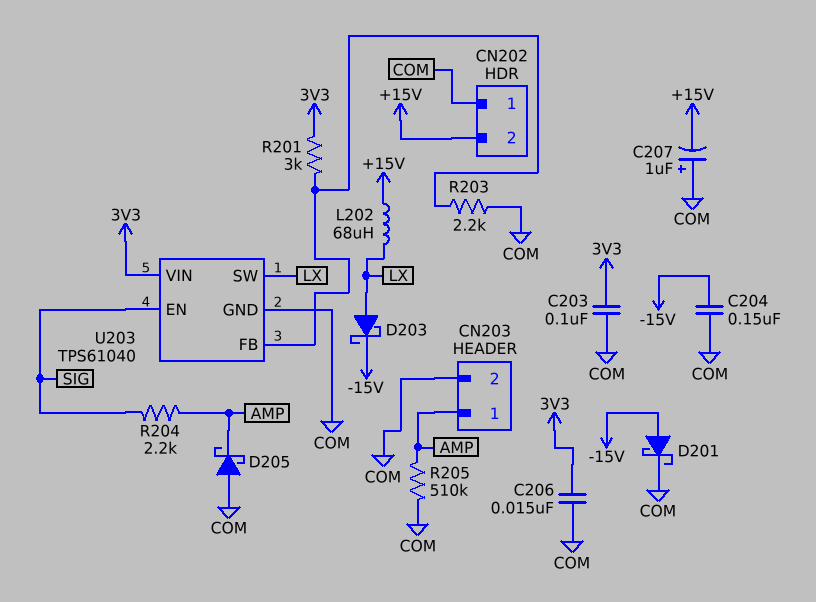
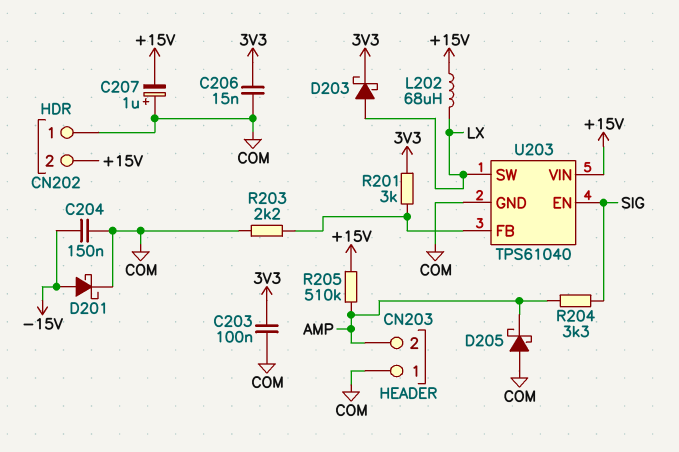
CN203 pin 1: AMP -> COM
CN203 pin 2: COM -> AMP
D203: schottky (A LX, K -15V) -> schottky (A LX, K 3V3)
R204: 2.2k (AMP, SIG) -> 3.3k (AMP, SIG)
R205: 510k (AMP, COM) -> 510k (+15V, AMP)
U203 pin VIN: 3V3 -> +15V

